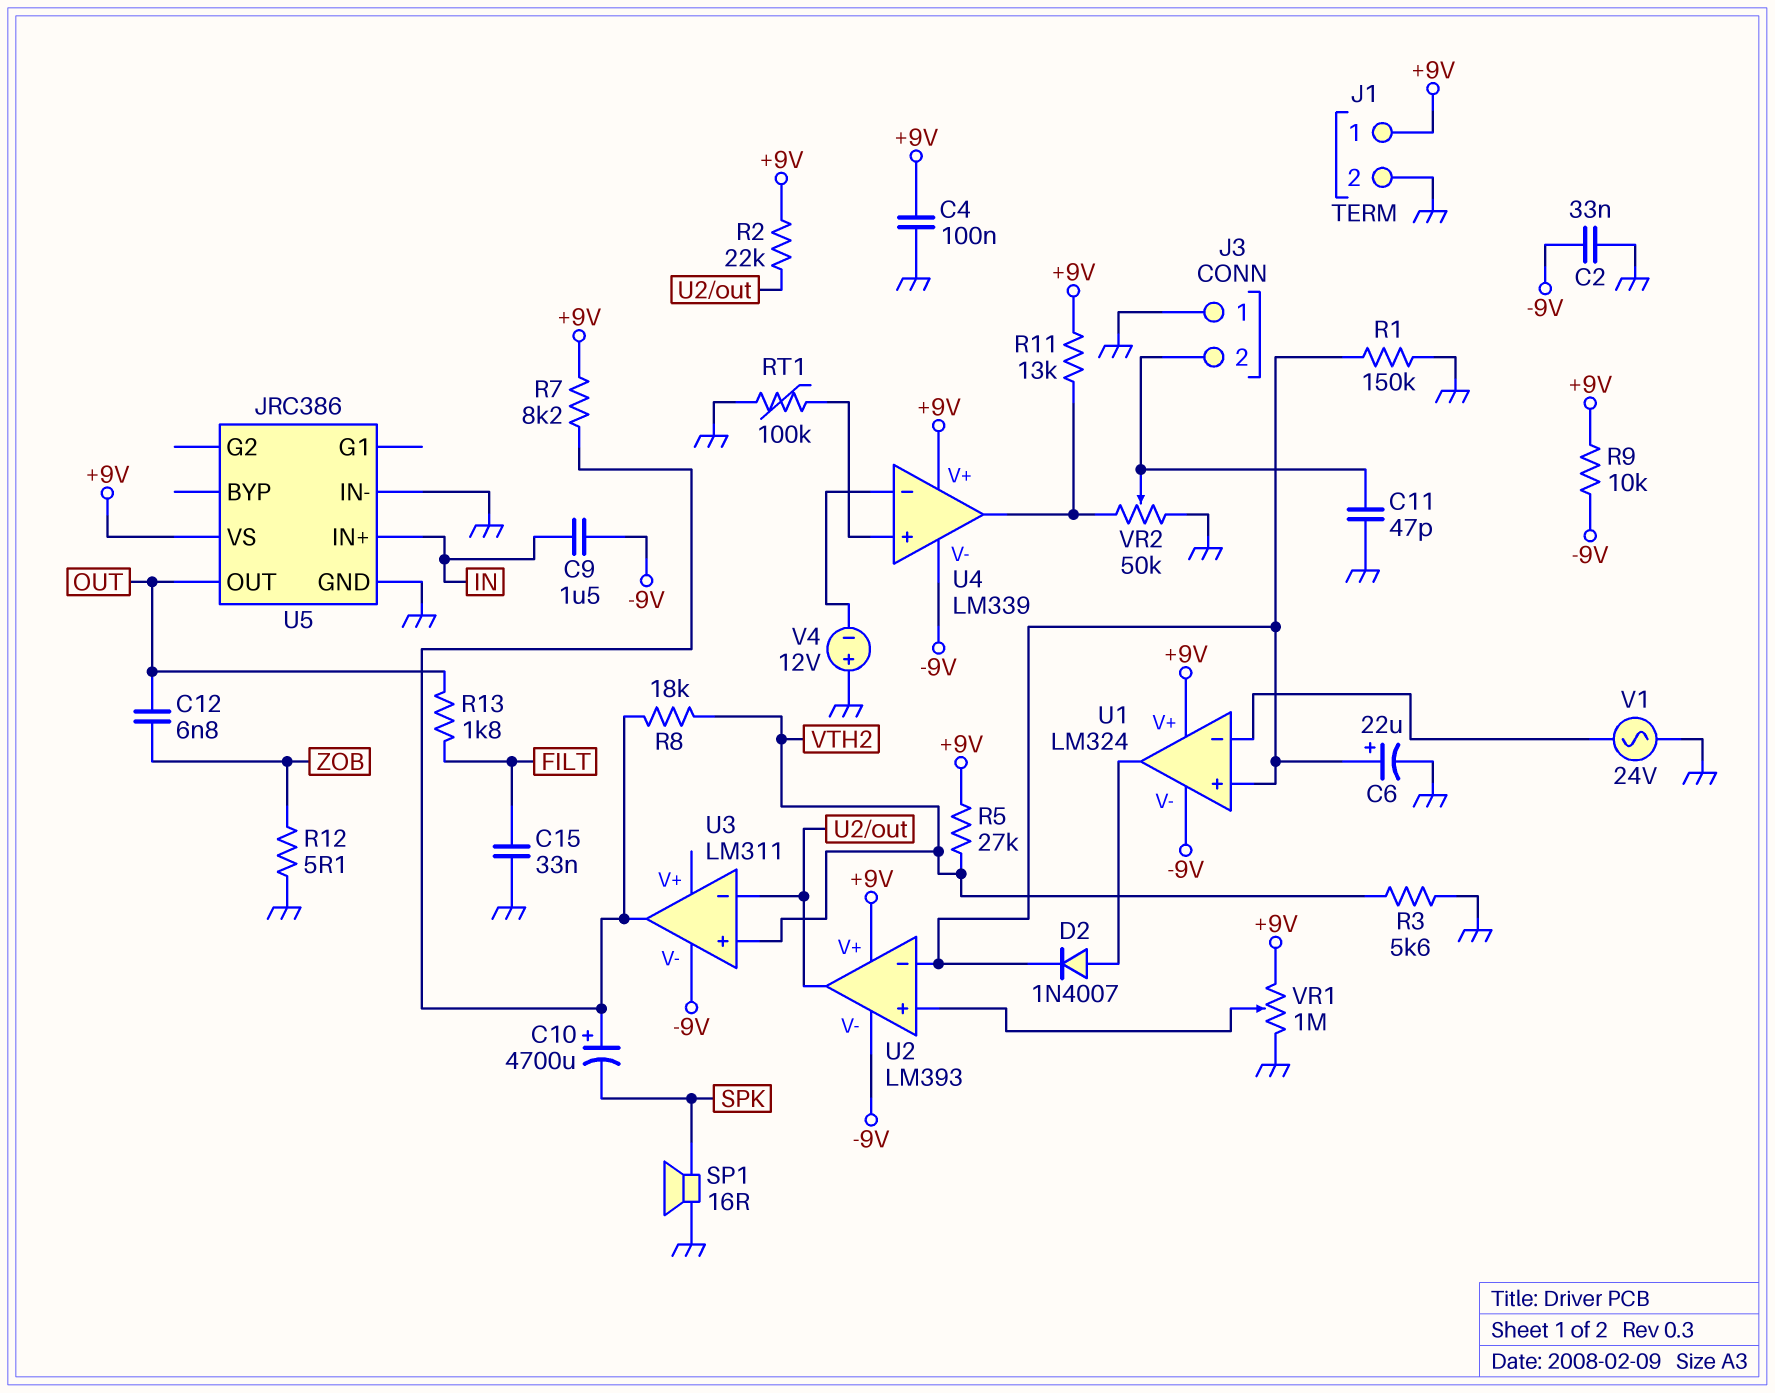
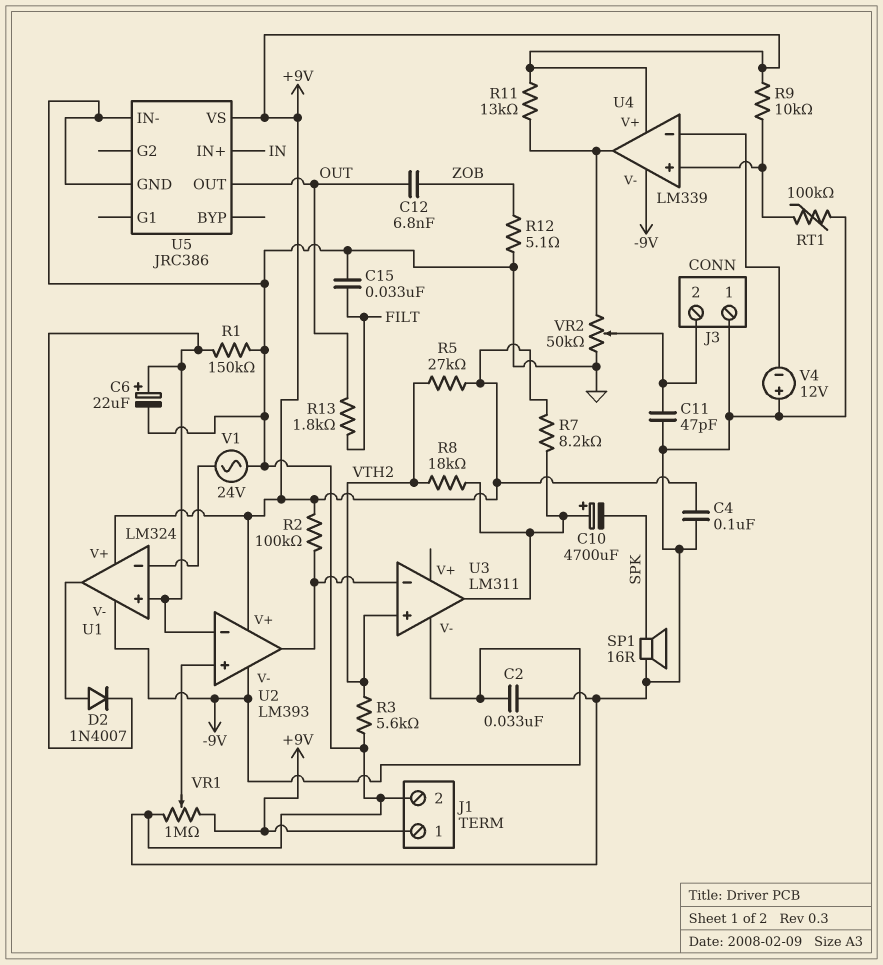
C9: 1.5uF (-9V, IN) -> none
R2: 22k (+9V, U2/out) -> 100k (+9V, U2/out)
R9: 10k (+9V, -9V) -> 10k (+9V, U4/in+)

